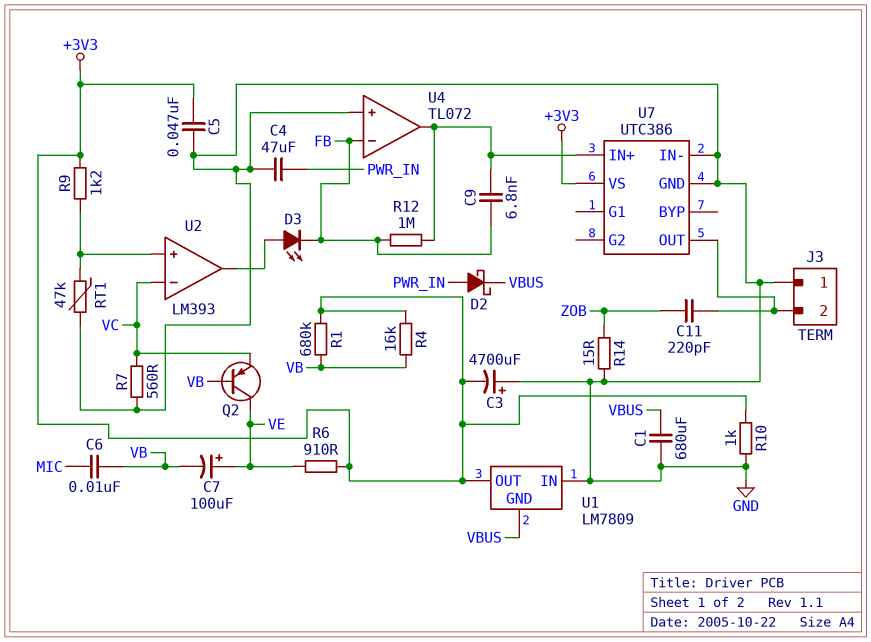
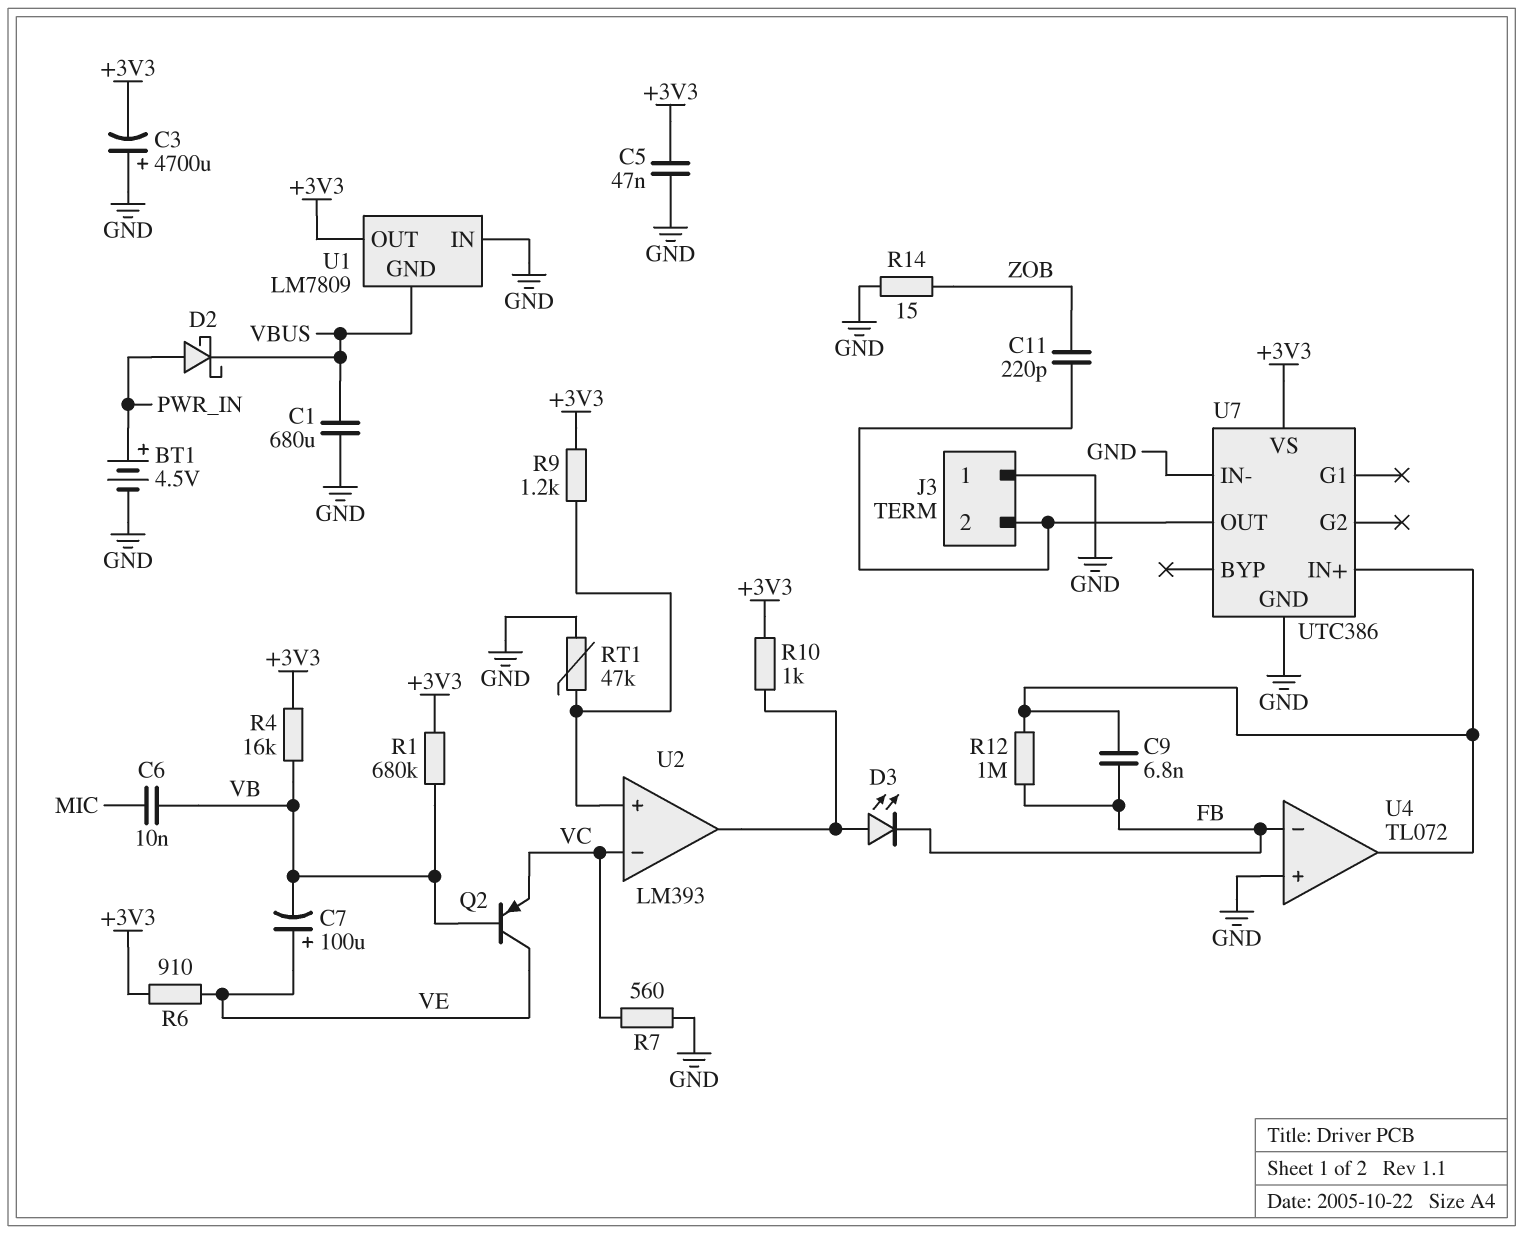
BT1: none -> 4.5V (plus PWR_IN, minus GND)
C4: 47uF (GND, PWR_IN) -> none
R10: 1k (+3V3, GND) -> 1k (+3V3, U2/out)

